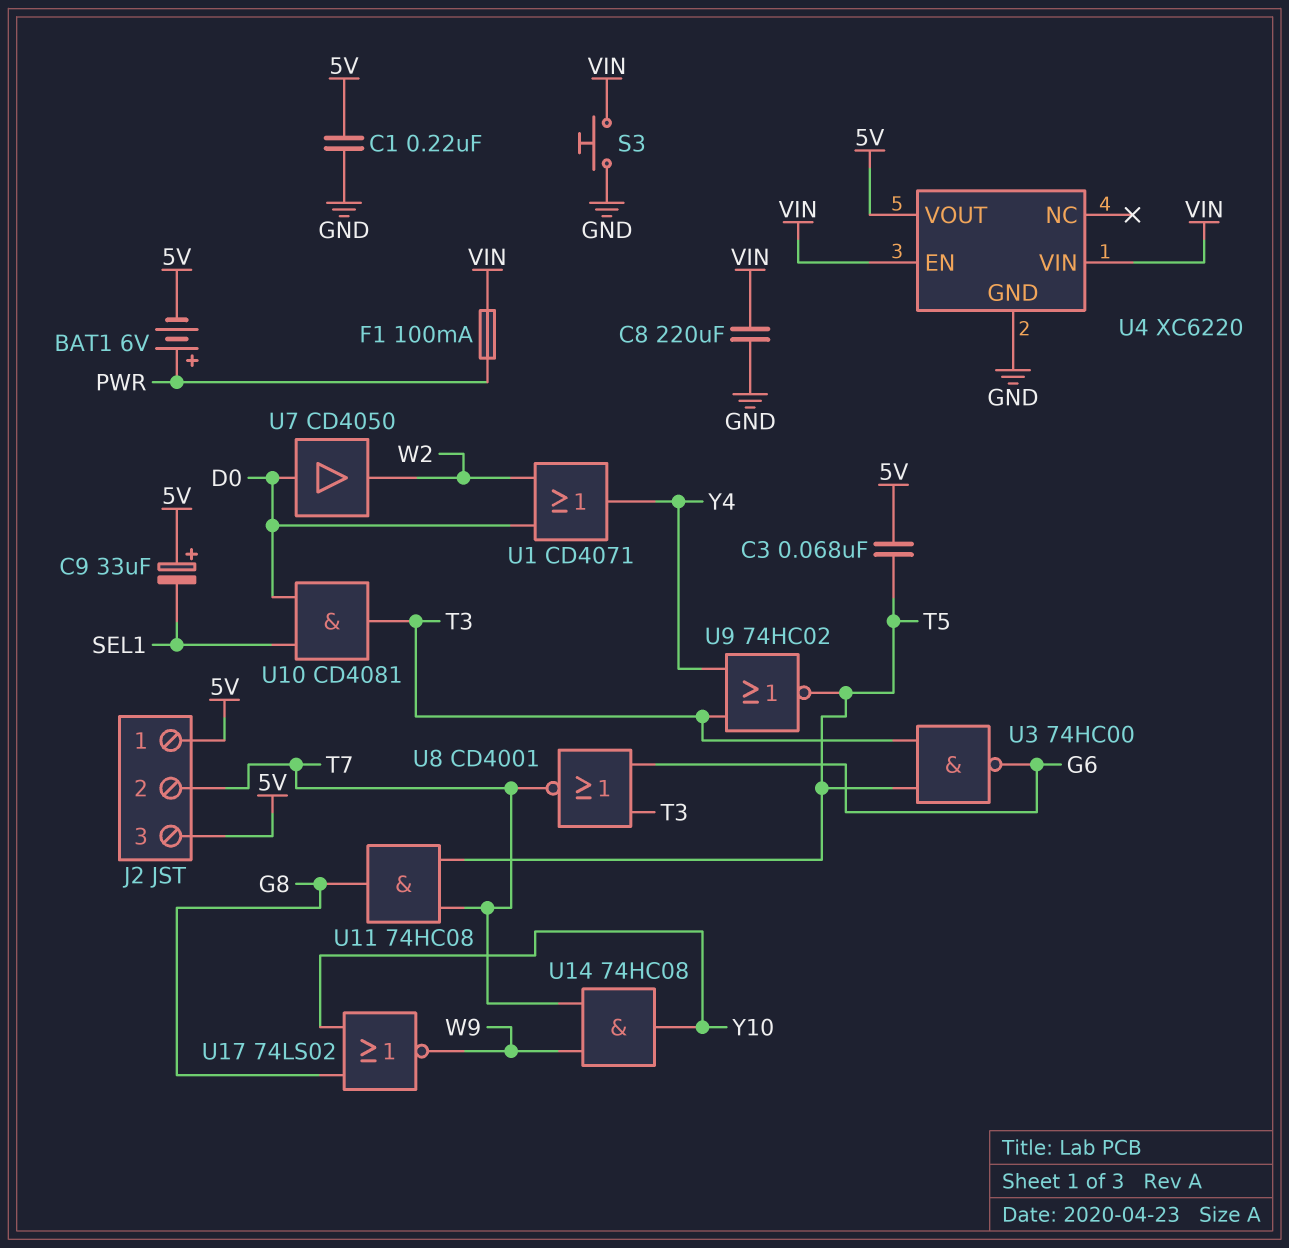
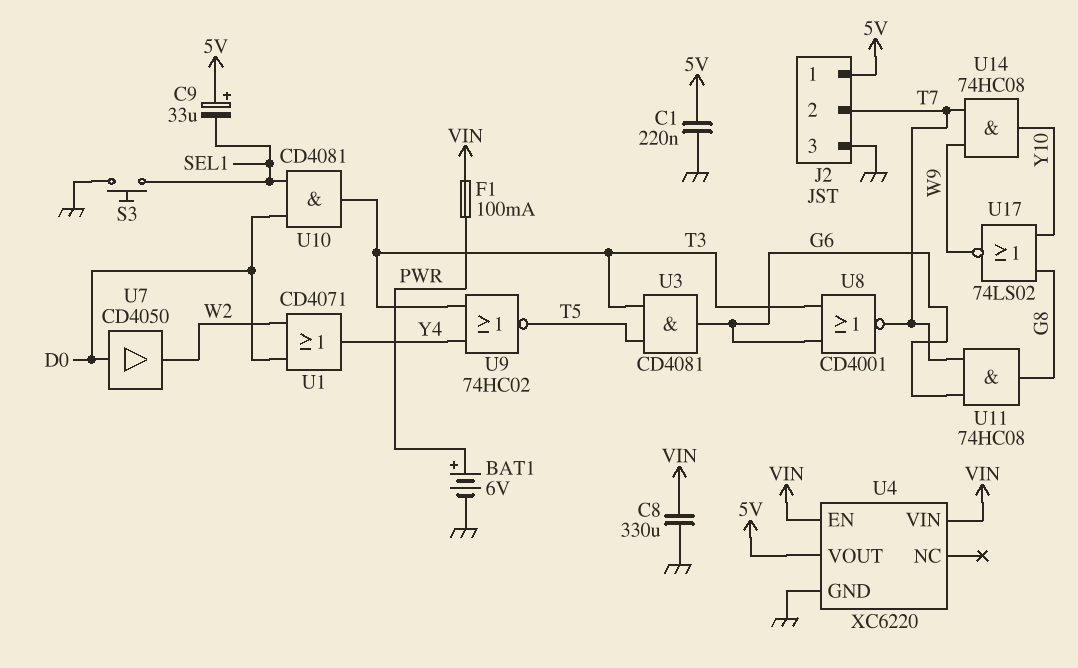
BAT1: 6V (plus PWR, minus 5V) -> 6V (plus PWR, minus GND)
C3: 68nF (5V, T5) -> none
C8: 220uF (GND, VIN) -> 330uF (GND, VIN)
J2 pin 3: 5V -> GND
S3: button (GND, VIN) -> button (GND, SEL1)
U3: NAND 74HC00 (in T3, in T5, out G6) -> AND CD4081 (in T3, in T5, out G6)
U11: AND 74HC08 (in T5, in T7, out G8) -> AND 74HC08 (in G6, in T7, out G8)

